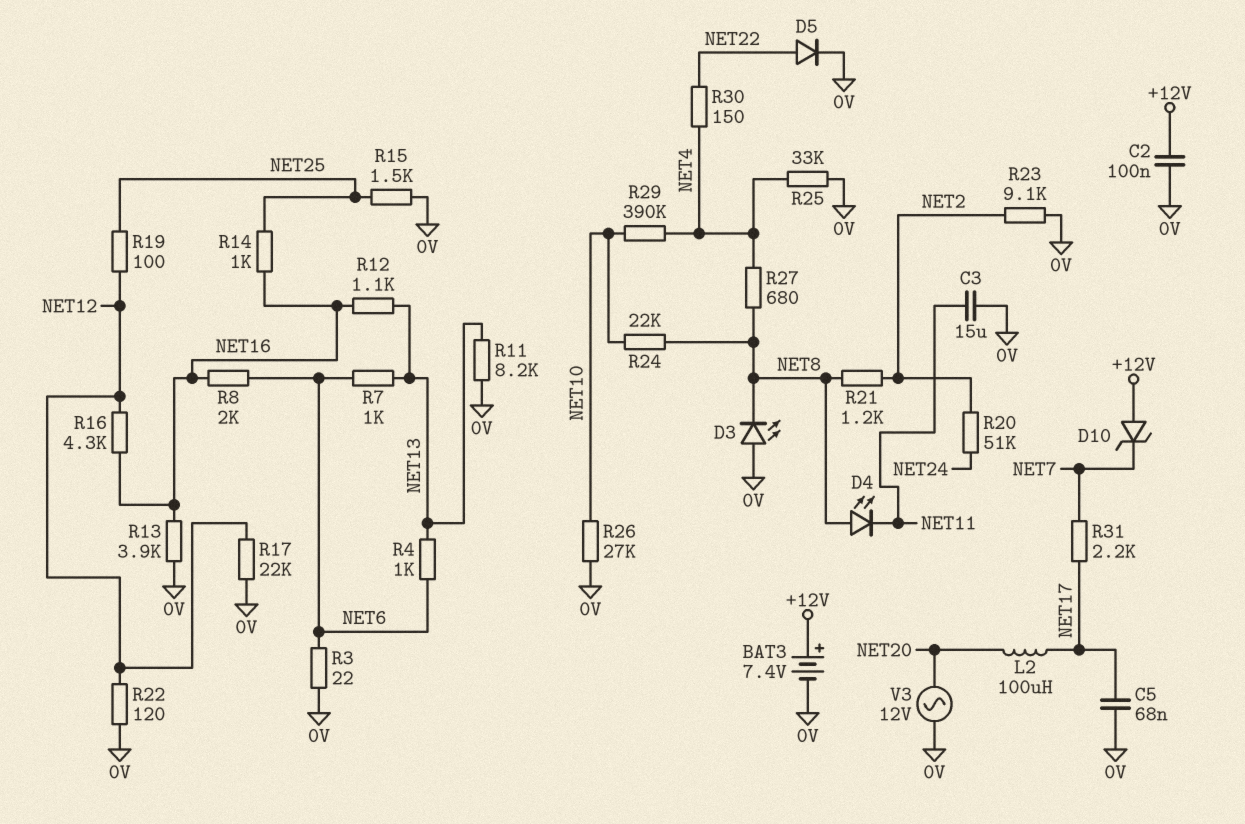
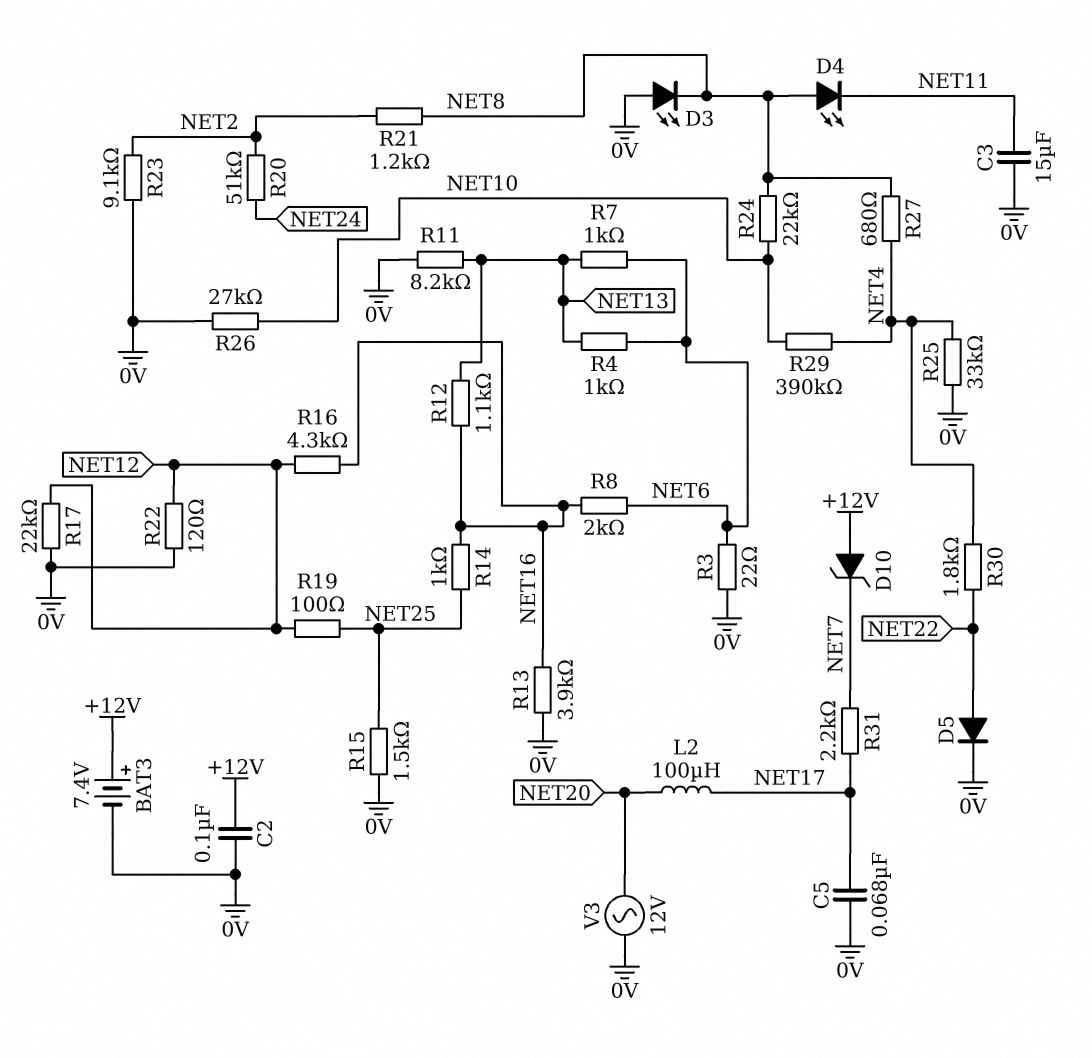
R30: 150 (NET4, NET22) -> 1.8k (NET4, NET22)

